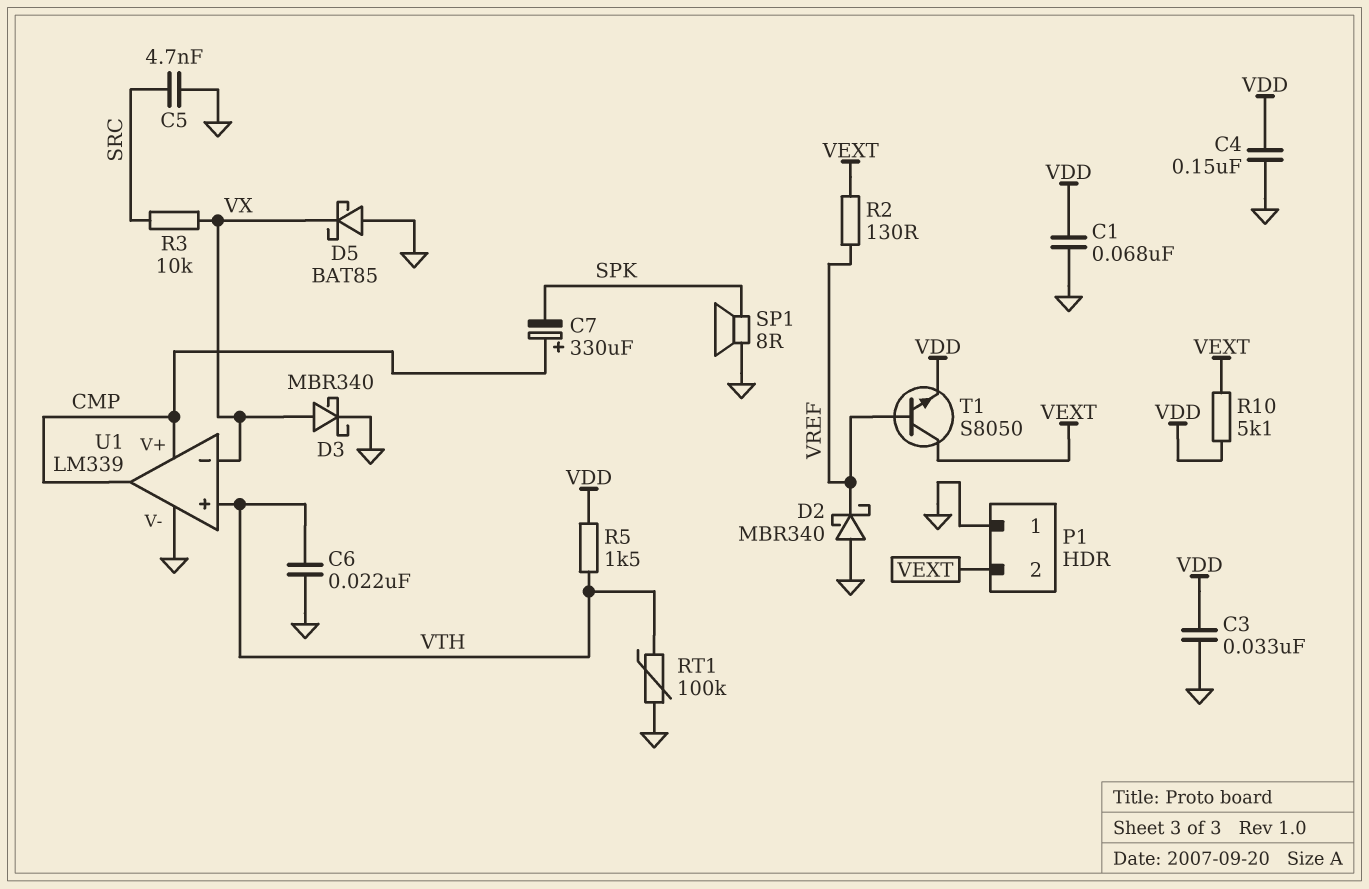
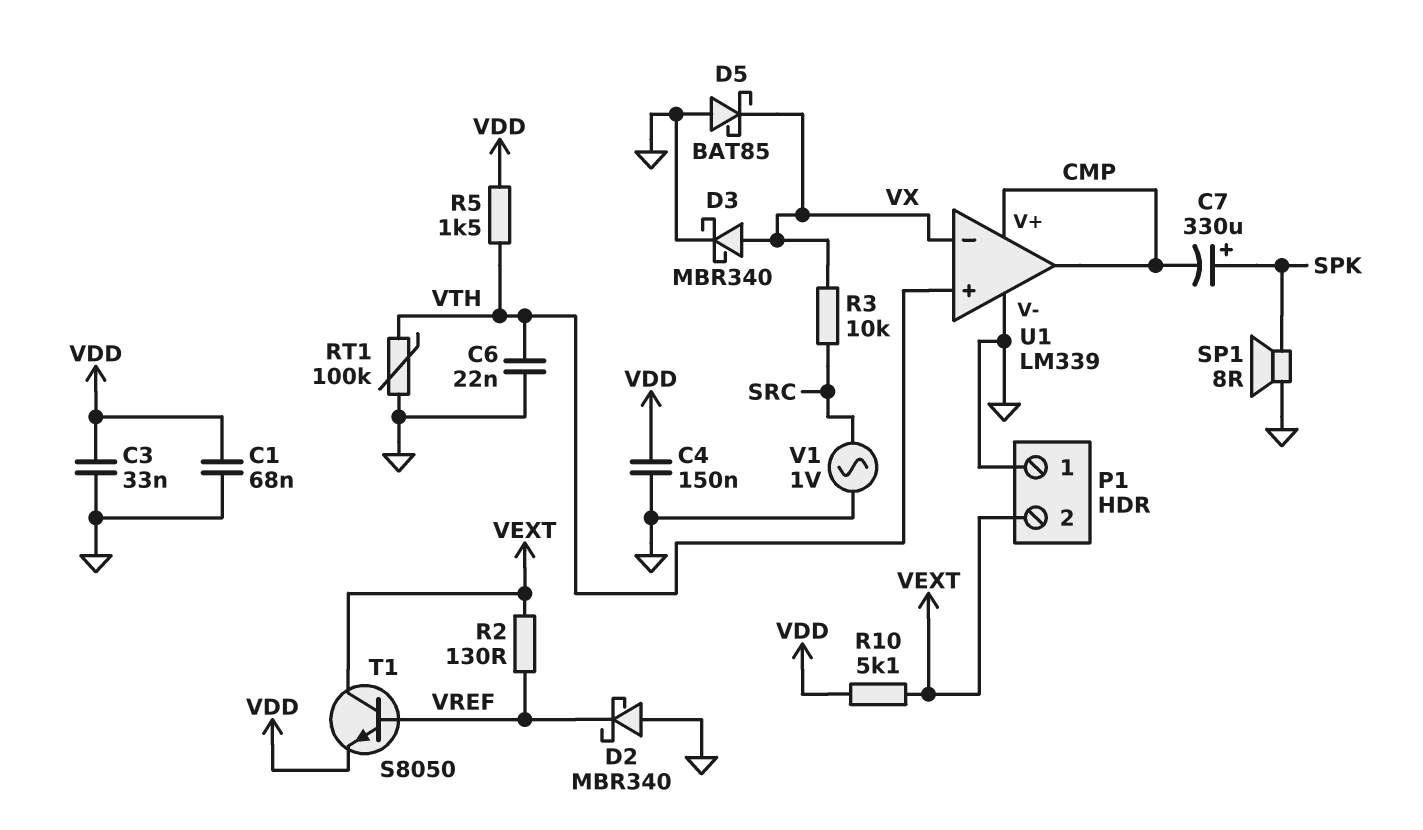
C5: 4.7nF (GND, SRC) -> none
C7: 330uF (plus CMP, minus SPK) -> 330uF (plus SPK, minus CMP)
V1: none -> AC 1V (GND, SRC)

